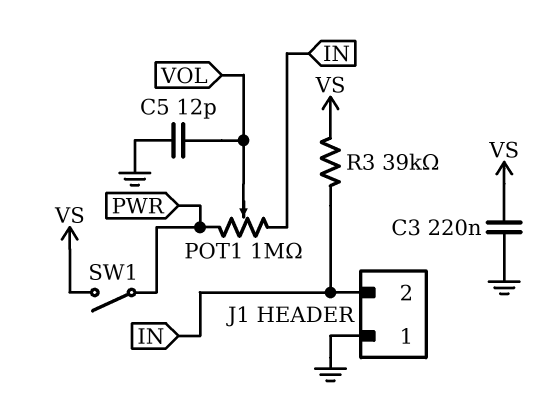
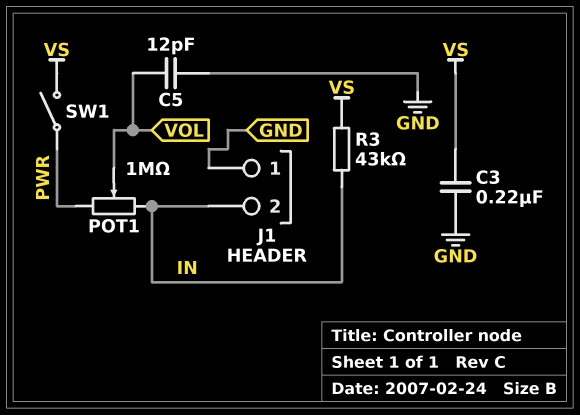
R3: 39k (IN, VS) -> 43k (IN, VS)

